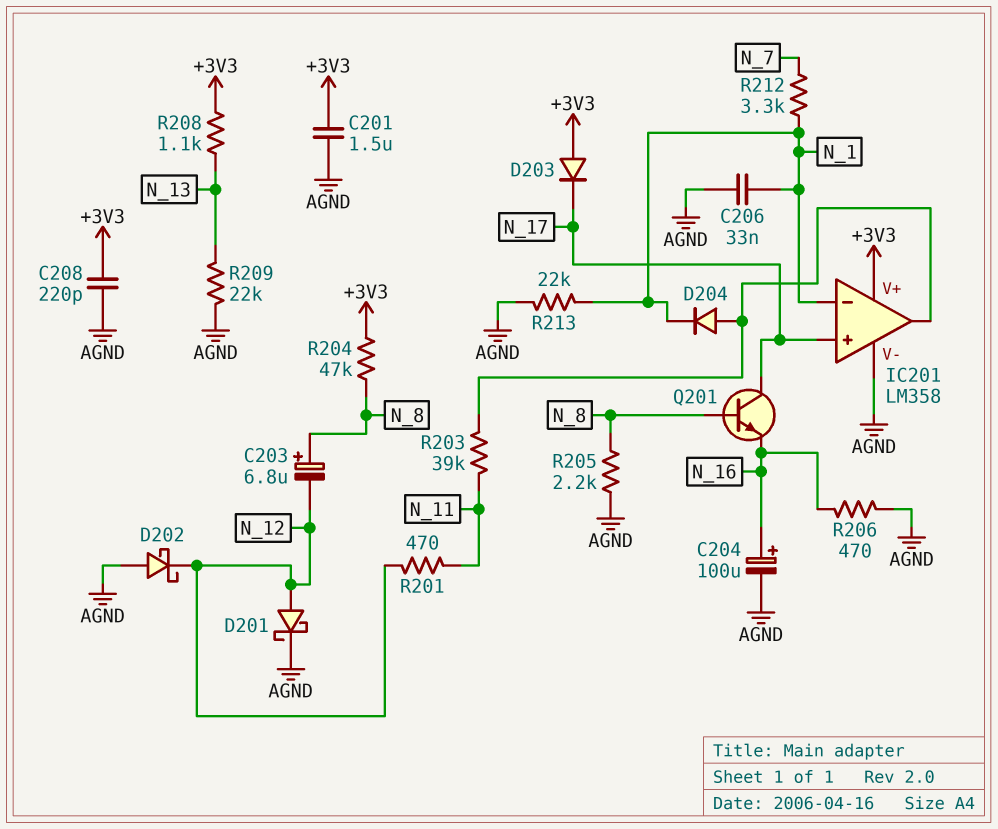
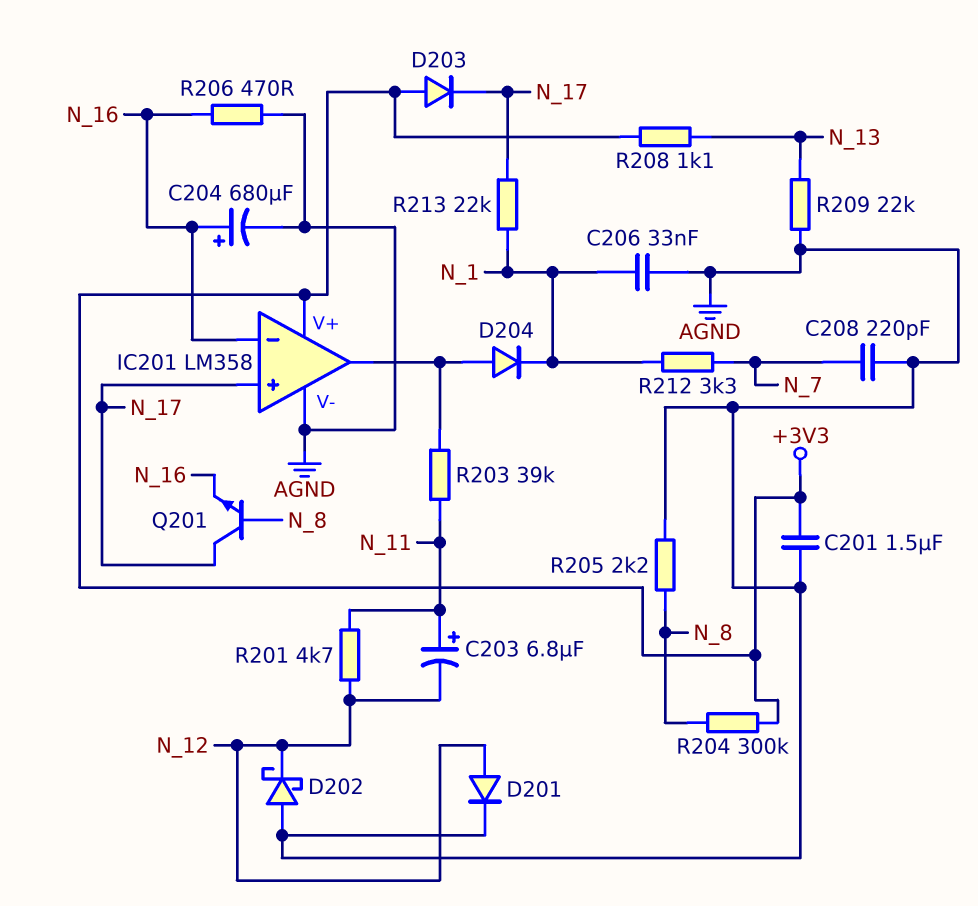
C203: 6.8uF (plus N_8, minus N_12) -> 6.8uF (plus N_11, minus N_12)
C204: 100uF (plus N_16, minus AGND) -> 680uF (plus N_16, minus AGND)
C208: 220pF (+3V3, AGND) -> 220pF (AGND, N_7)
D201: schottky (A N_12, K AGND) -> diode (A N_12, K AGND)
IC201 pin in-: N_1 -> N_16
R201: 470 (N_11, N_12) -> 4.7k (N_11, N_12)
R204: 47k (+3V3, N_8) -> 300k (+3V3, N_8)
R213: 22k (AGND, N_1) -> 22k (N_1, N_17)

